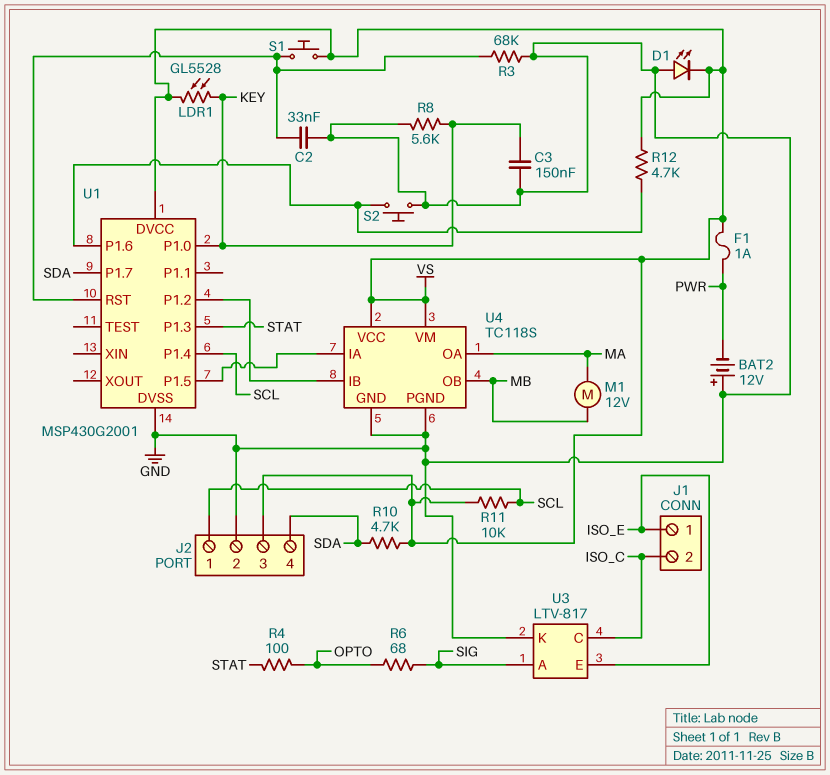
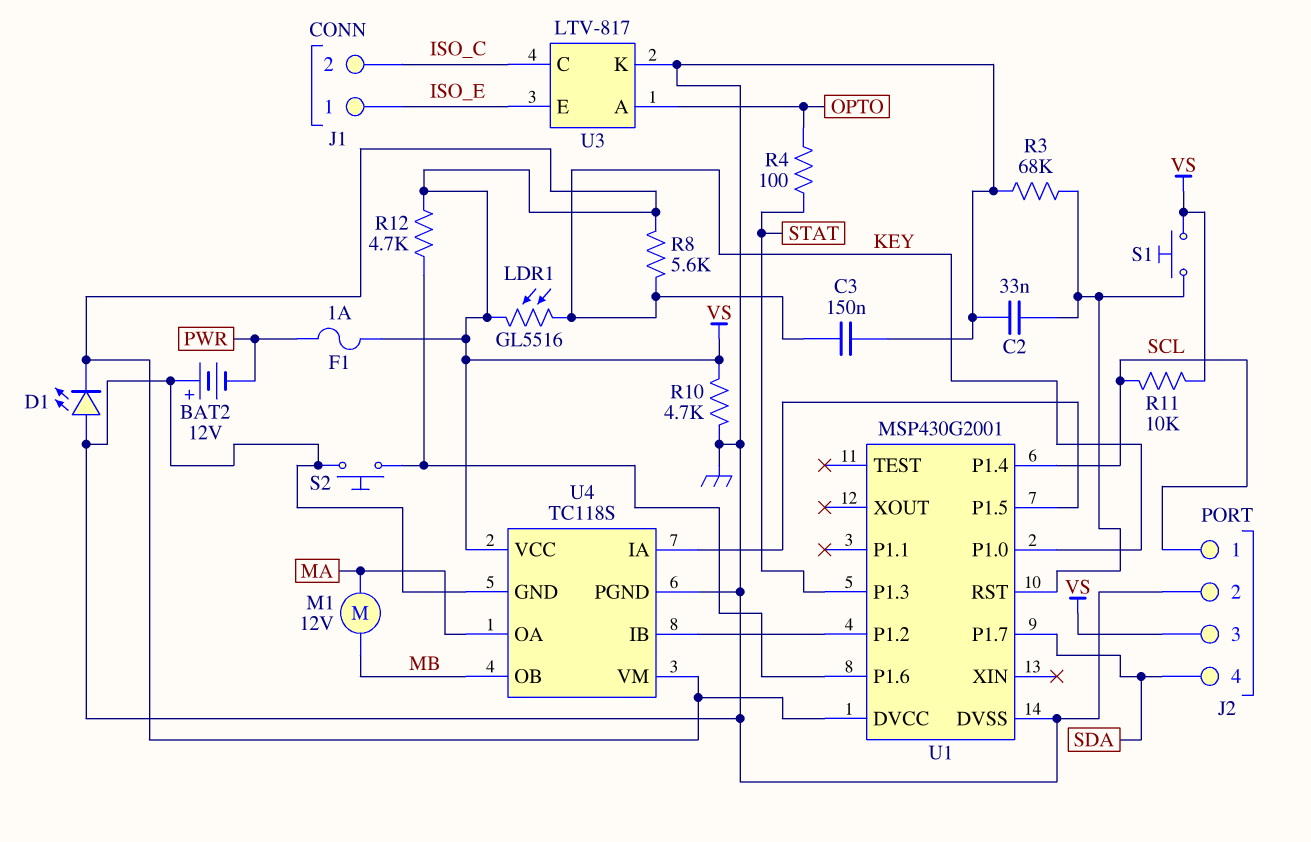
LDR1: GL5528 (KEY, VS) -> GL5516 (KEY, VS)
R6: 68 (OPTO, SIG) -> none
R8: 5.6k (GND, KEY) -> 5.6k (KEY, VS)
R10: 4.7k (SDA, VS) -> 4.7k (GND, VS)
U3 pin A: SIG -> OPTO

